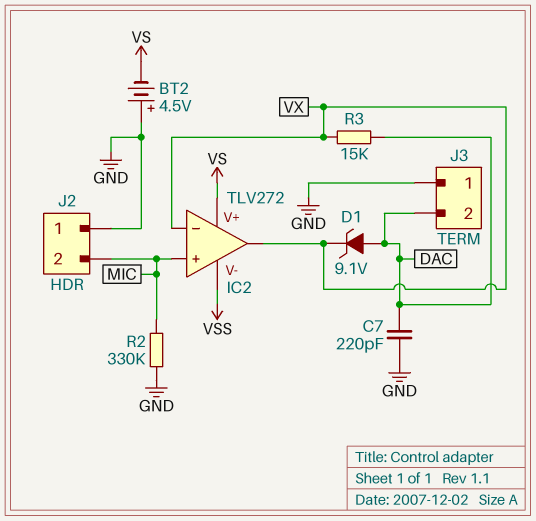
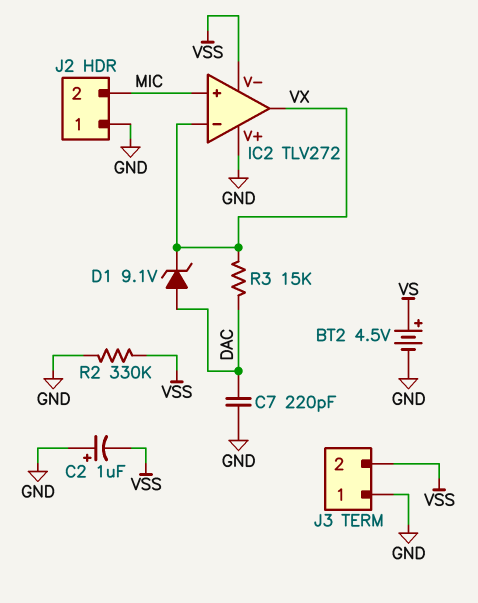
BT2: 4.5V (plus GND, minus VS) -> 4.5V (plus VS, minus GND)
C2: none -> 1uF (plus GND, minus VSS)
IC2 pin V+: VS -> GND
J3 pin 2: DAC -> VSS
R2: 330k (GND, MIC) -> 330k (GND, VSS)

